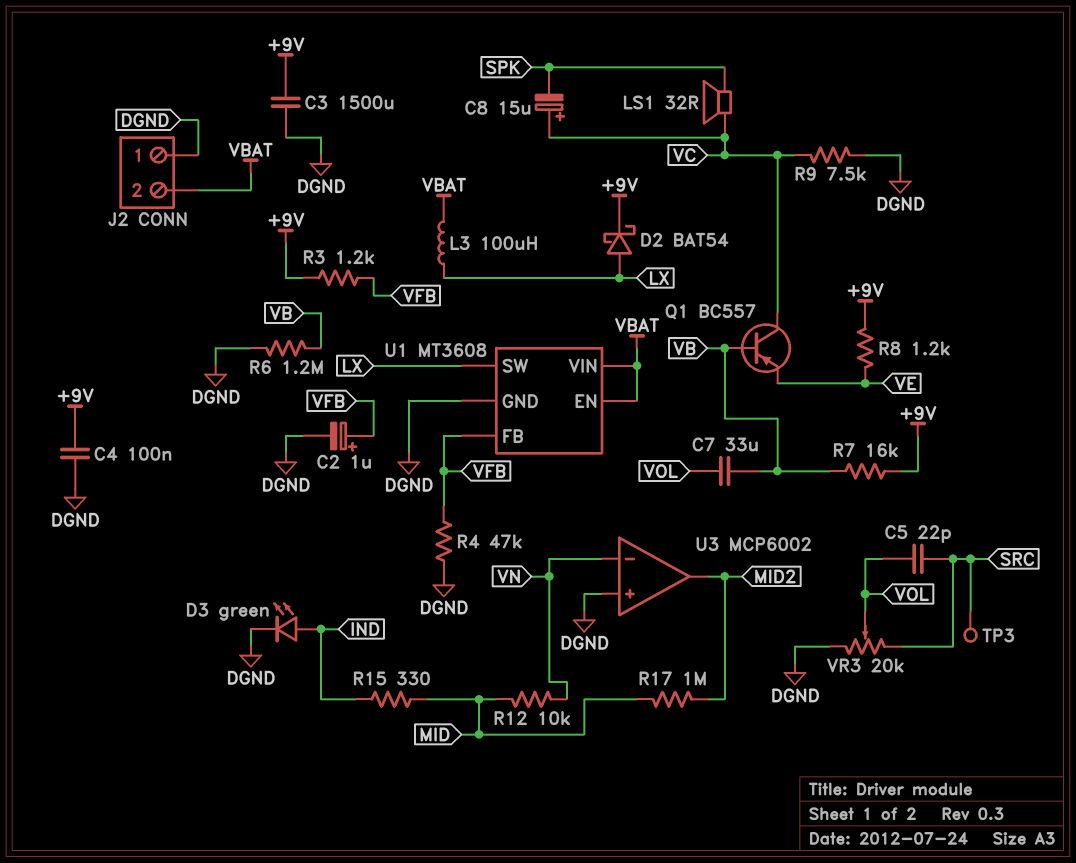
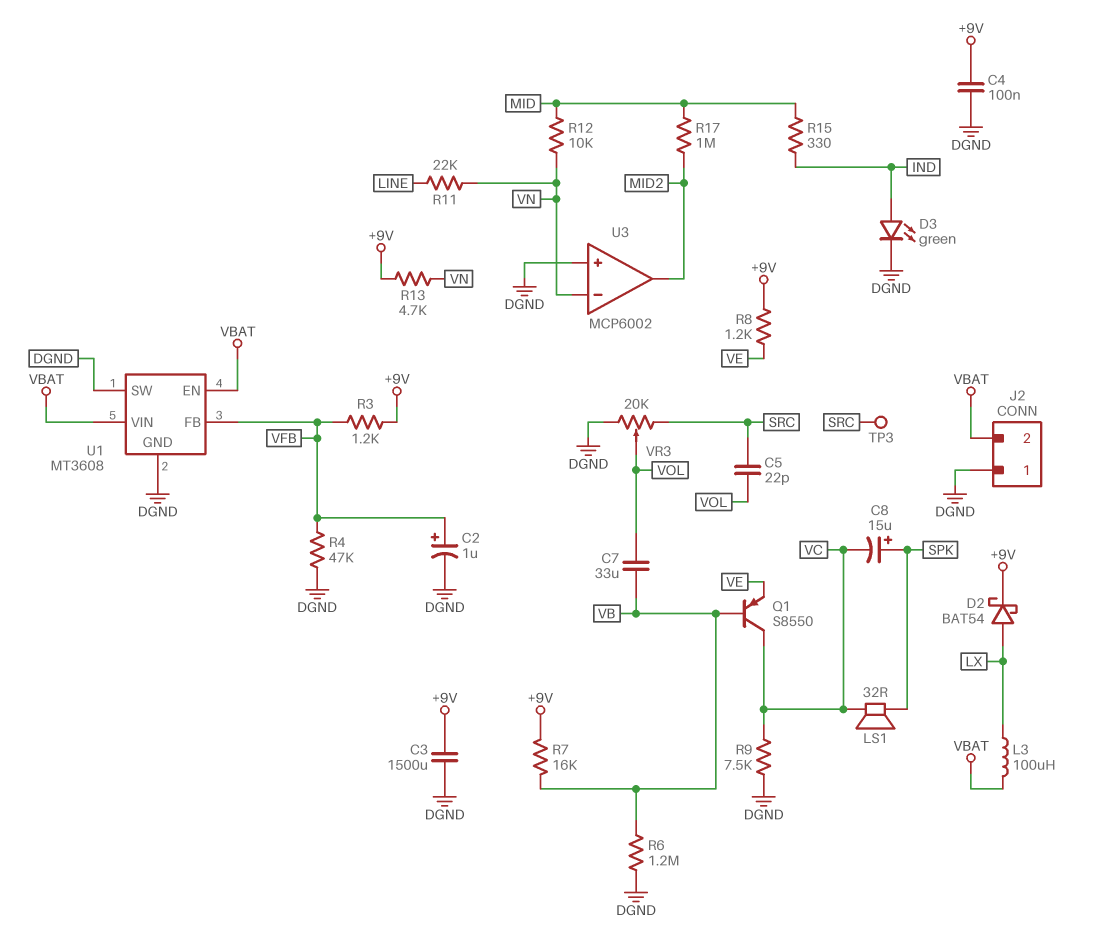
C8: 15uF (plus VC, minus SPK) -> 15uF (plus SPK, minus VC)
Q1: PNP BC557 (B VB, C VC, E VE) -> PNP S8550 (B VB, C VC, E VE)
R11: none -> 22k (LINE, VN)
R13: none -> 4.7k (+9V, VN)
U1 pin SW: LX -> DGND

